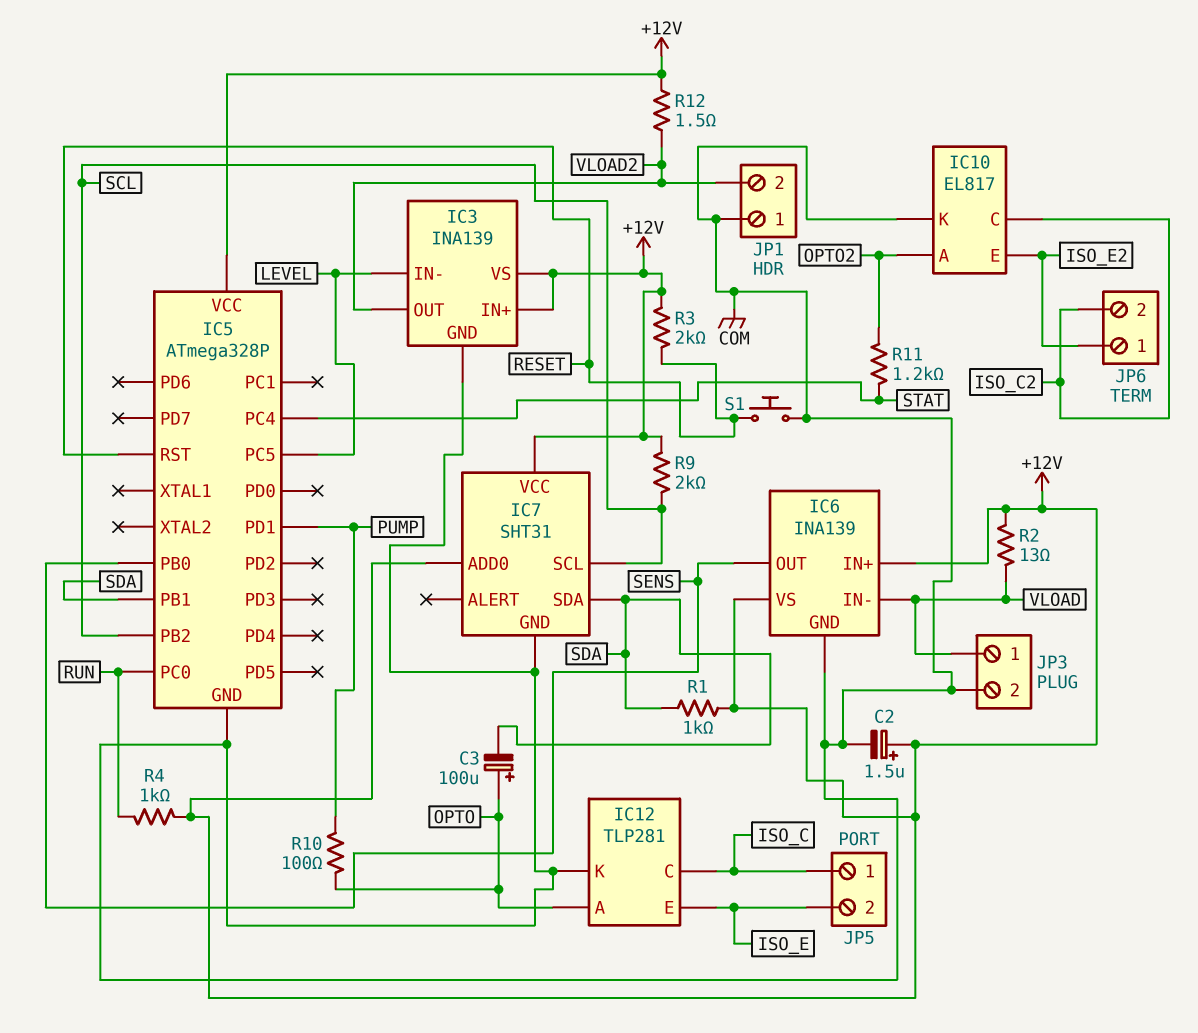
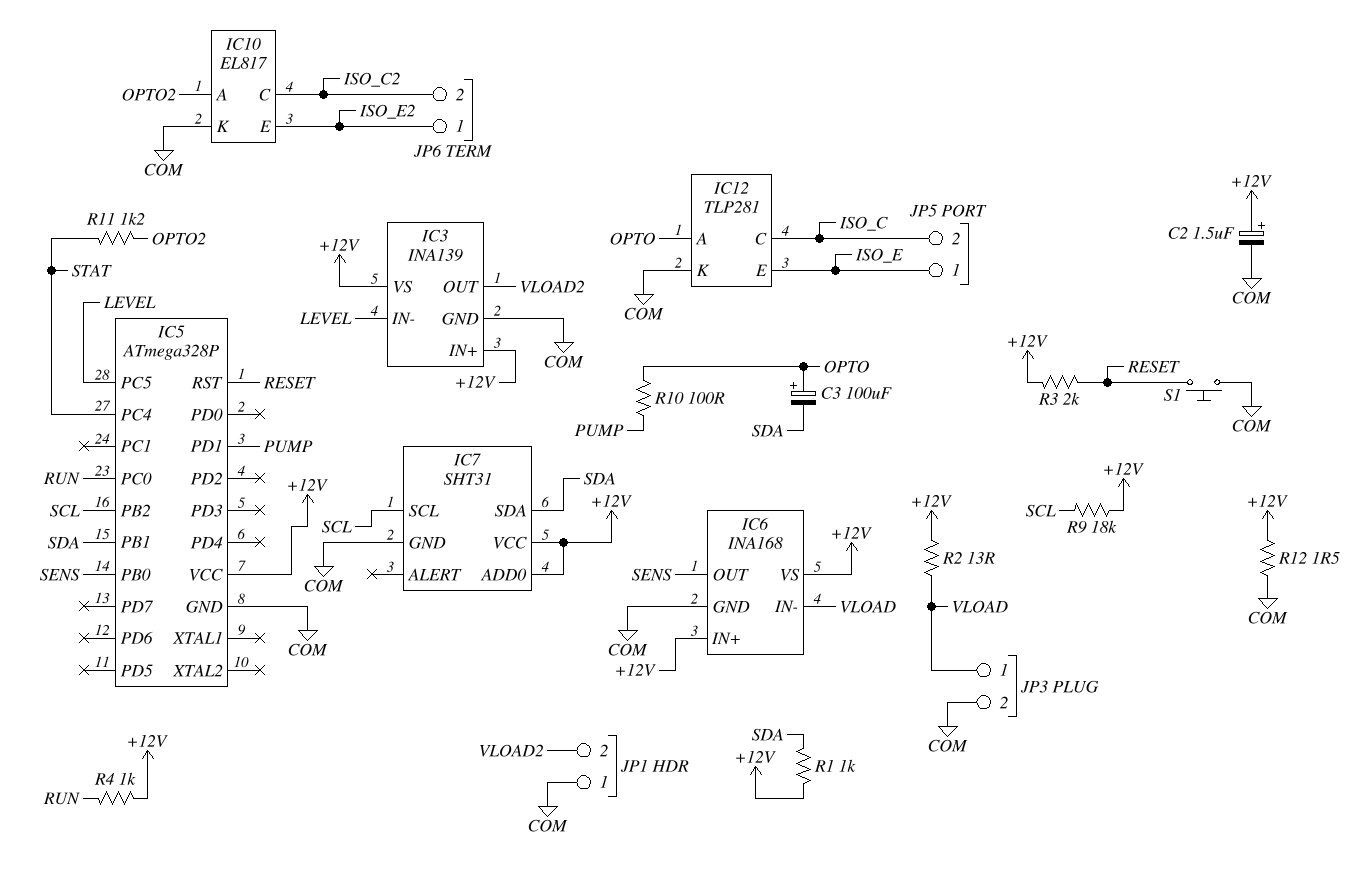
IC6: INA139 -> INA168
JP5 pin 1: ISO_C -> ISO_E
JP5 pin 2: ISO_E -> ISO_C
R9: 2k (+12V, SCL) -> 18k (+12V, SCL)
R12: 1.5 (+12V, VLOAD2) -> 1.5 (+12V, COM)

